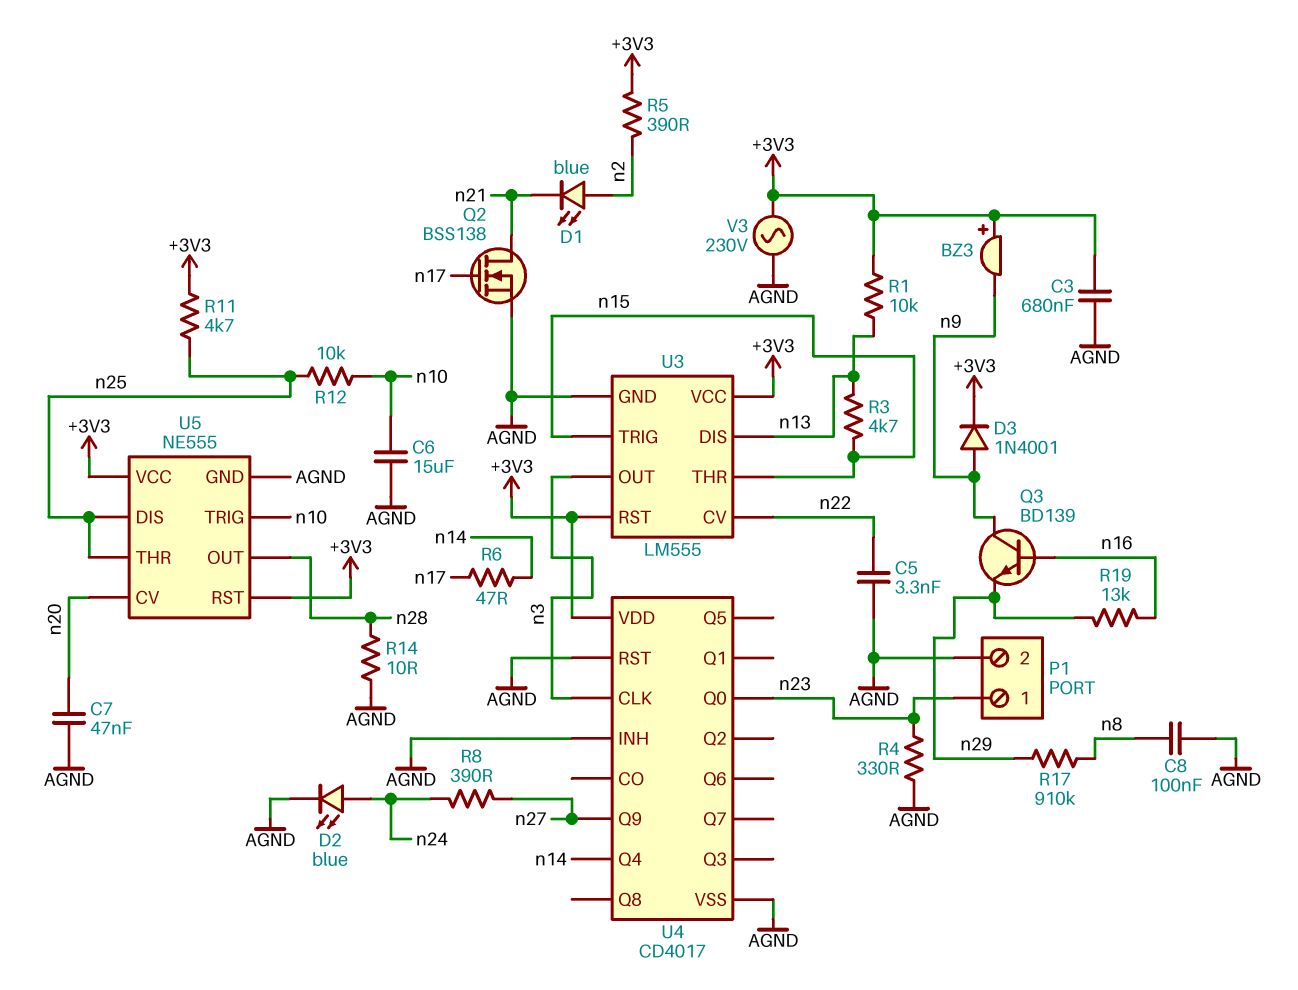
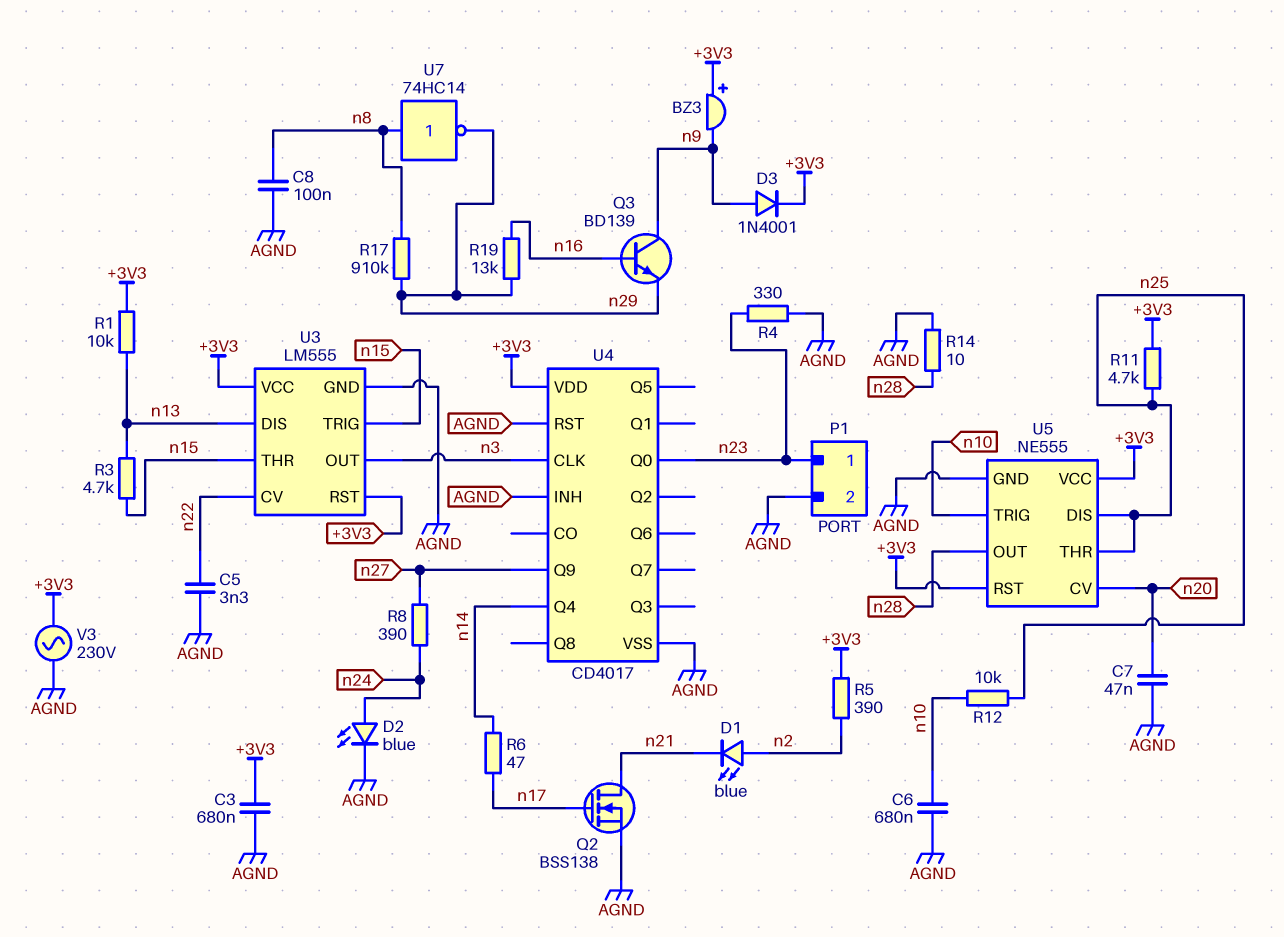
C6: 15uF (AGND, n10) -> 680nF (AGND, n10)
U7: none -> NOT 74HC14 (in n8, out n29)

